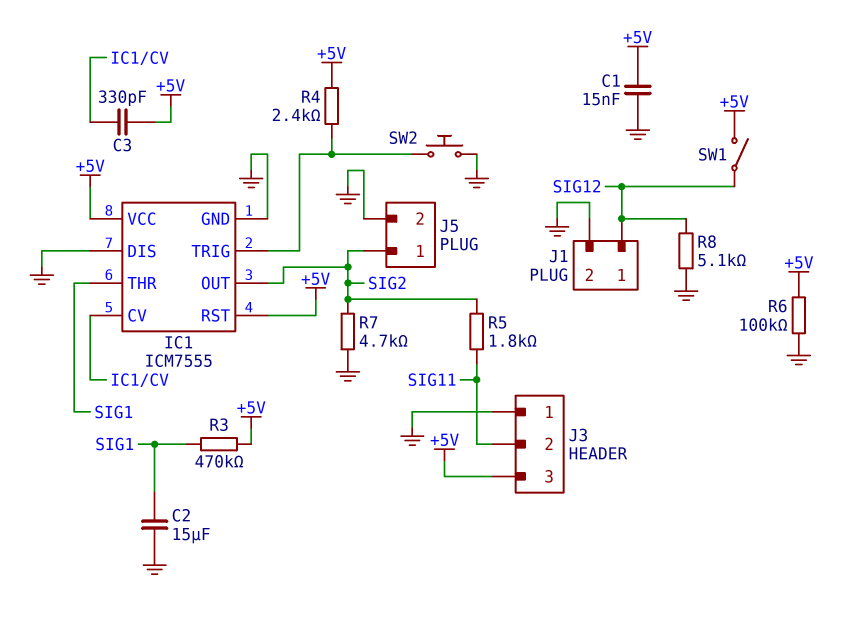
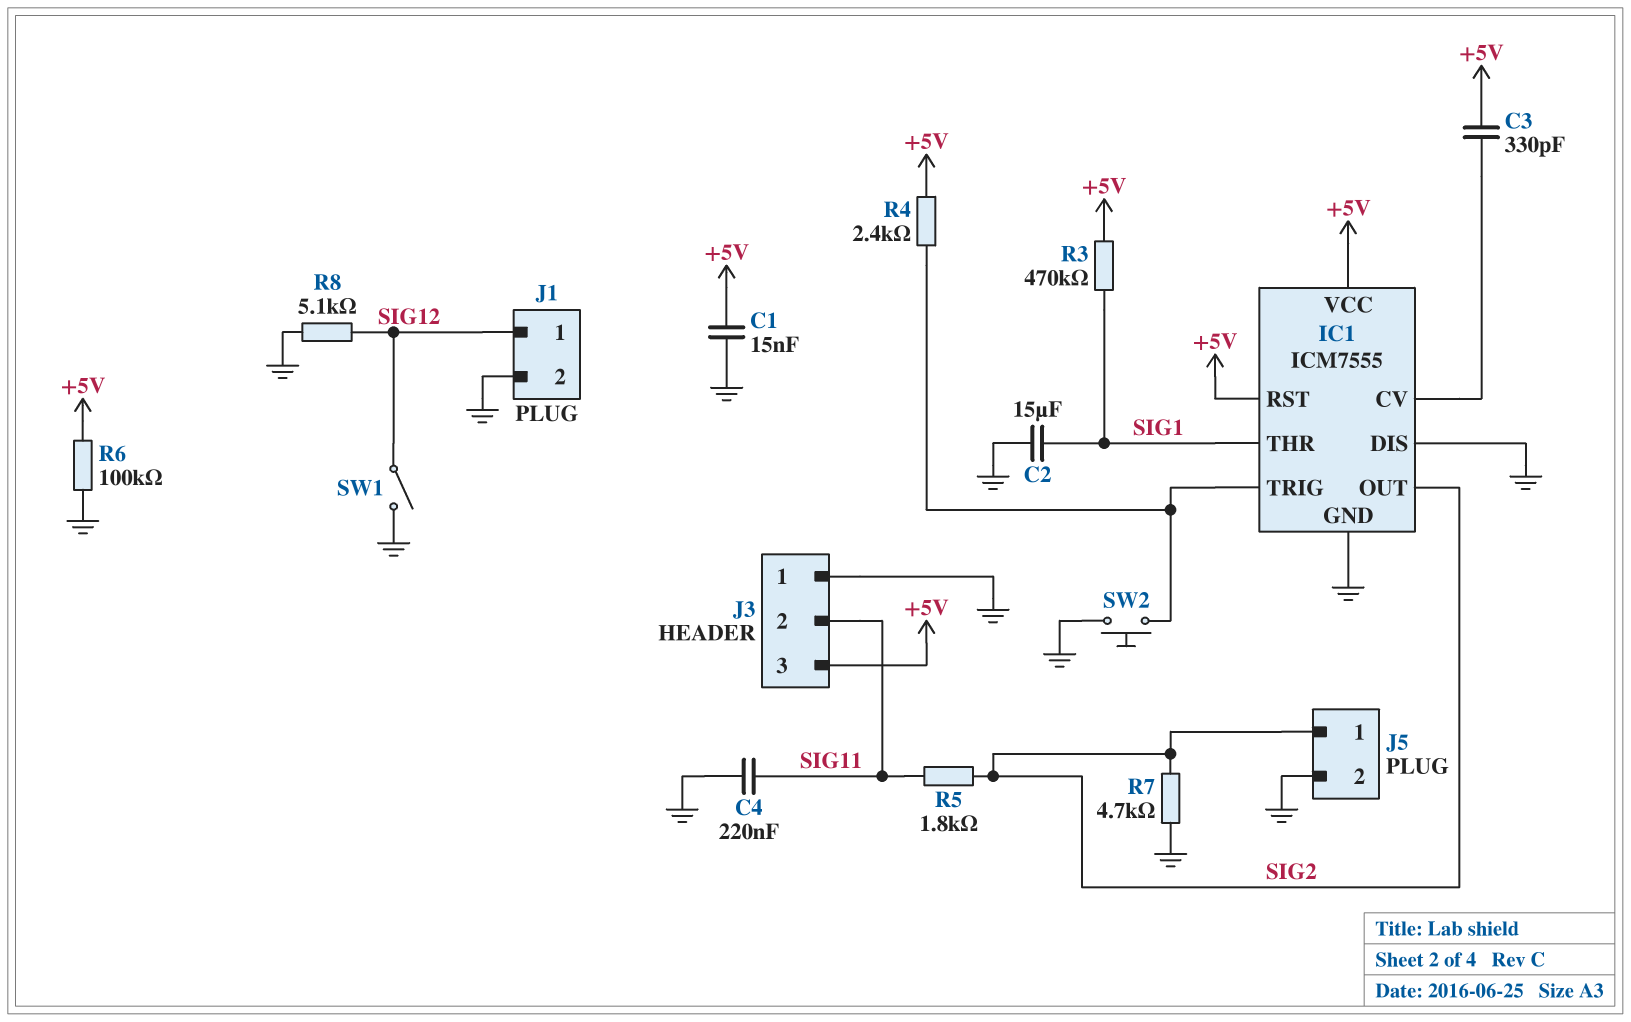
C4: none -> 220nF (GND, SIG11)
SW1: switch (+5V, SIG12) -> switch (GND, SIG12)

